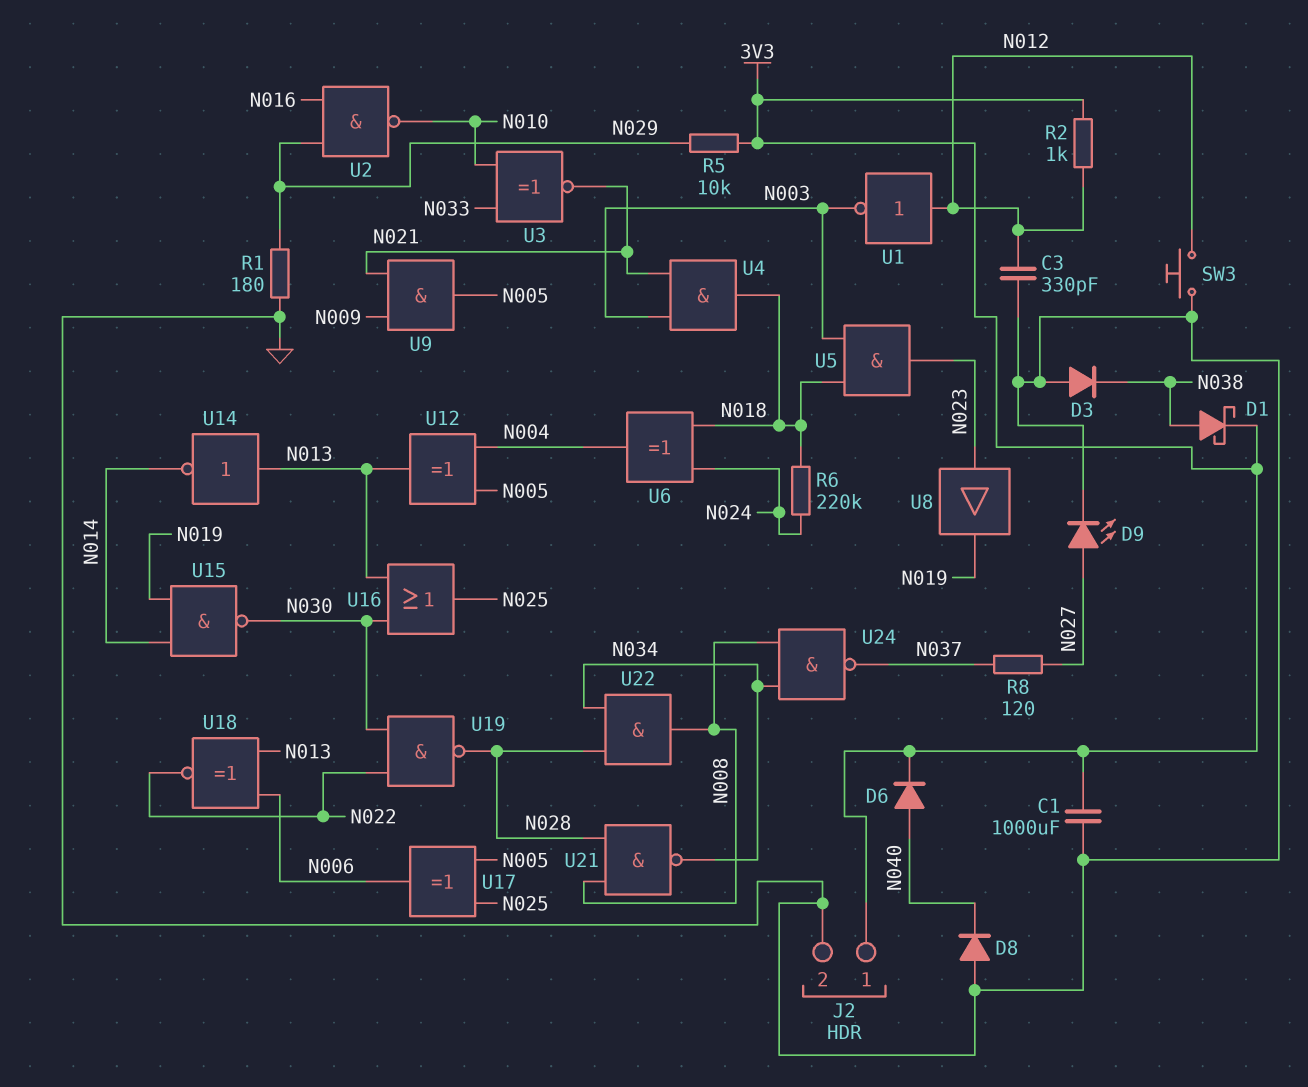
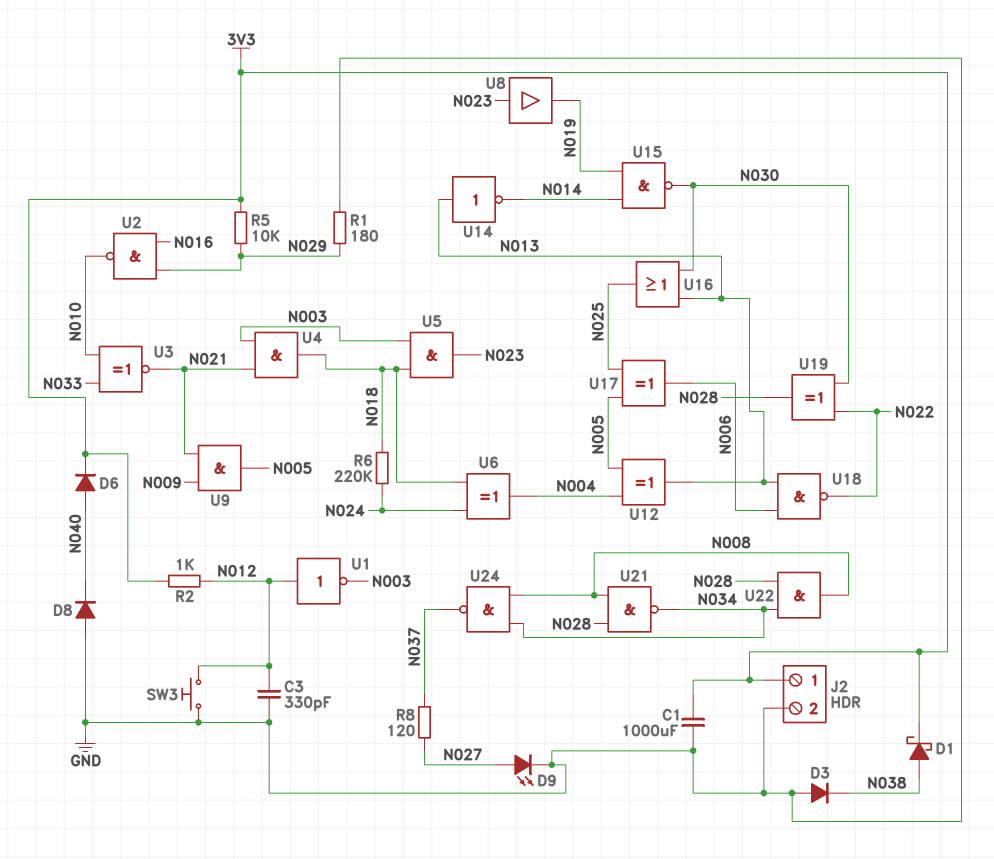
U18: XNOR (in N006, in N013, out N022) -> NAND (in N006, in N013, out N022)
U19: NAND (in N022, in N030, out N028) -> XOR (in N022, in N030, out N028)

